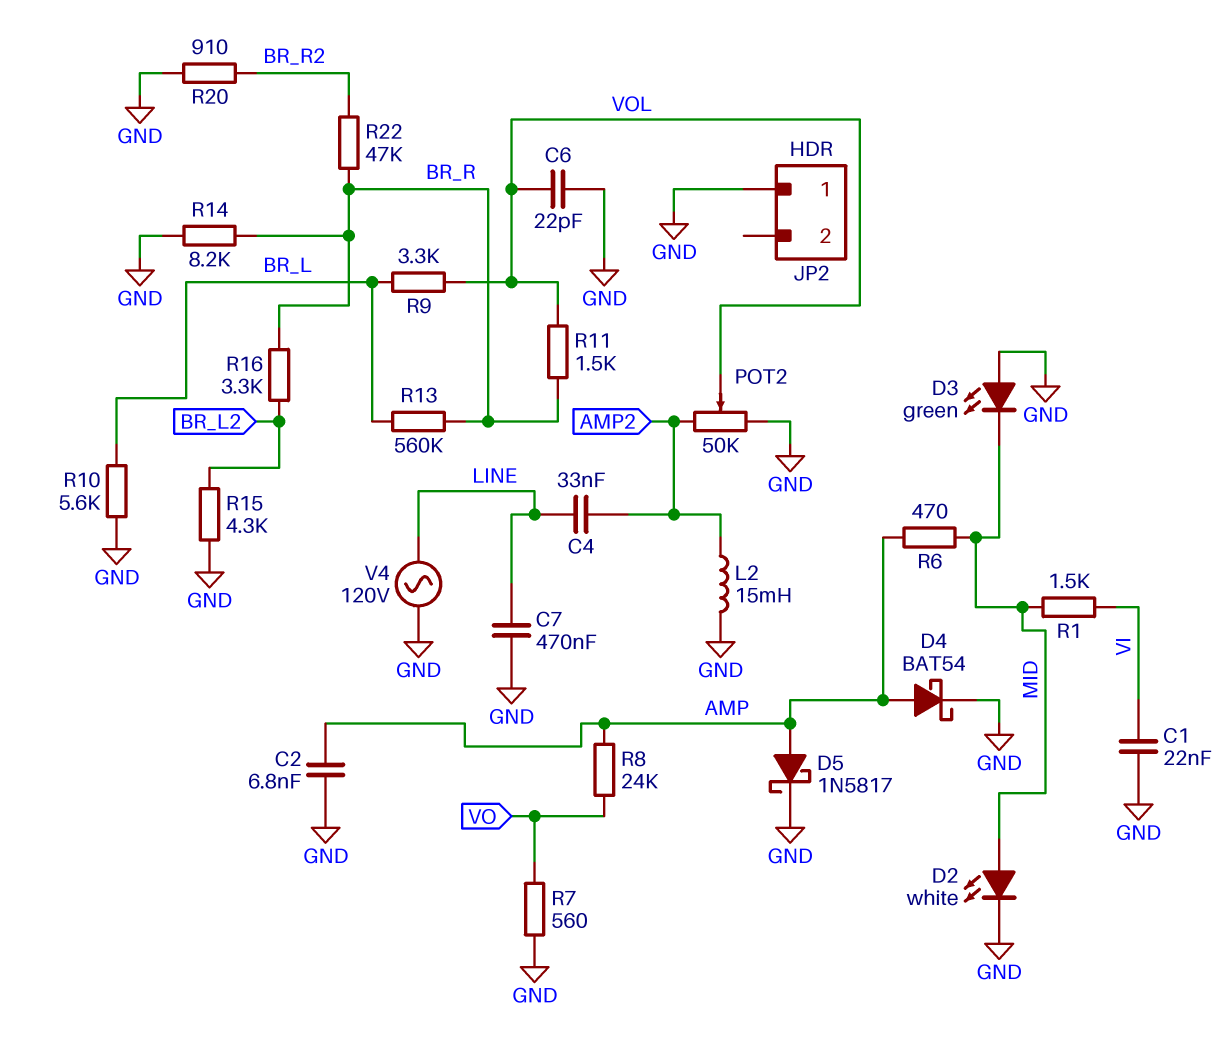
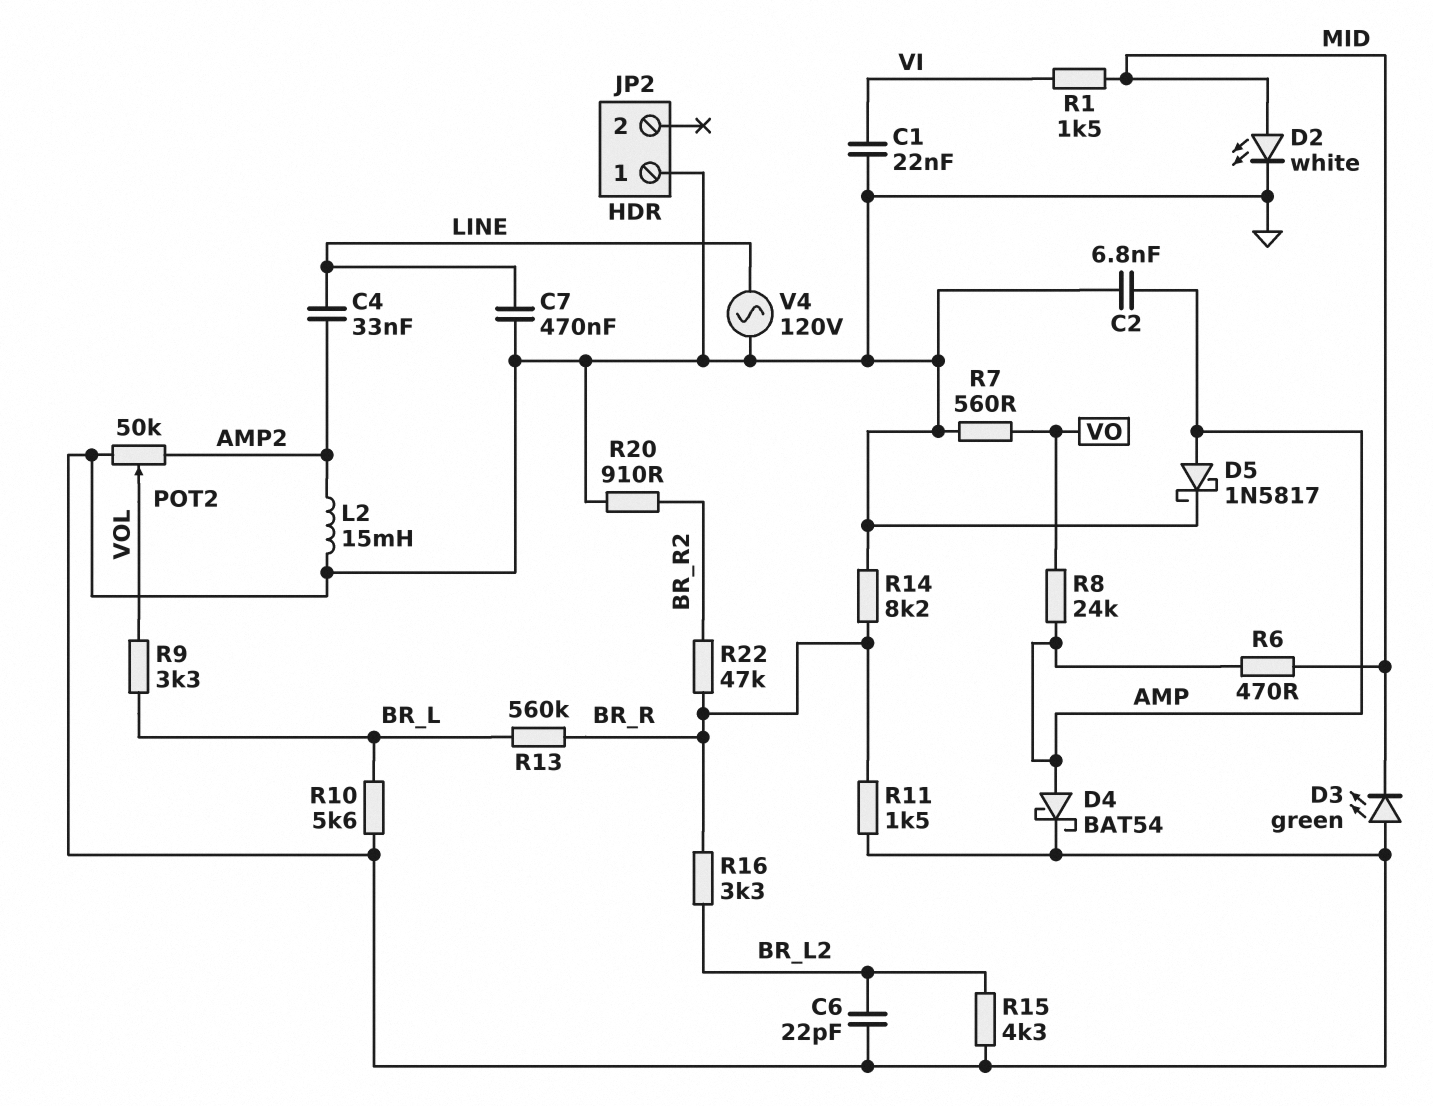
C6: 22pF (GND, VOL) -> 22pF (BR_L2, GND)
R11: 1.5k (BR_R, VOL) -> 1.5k (BR_R, GND)

